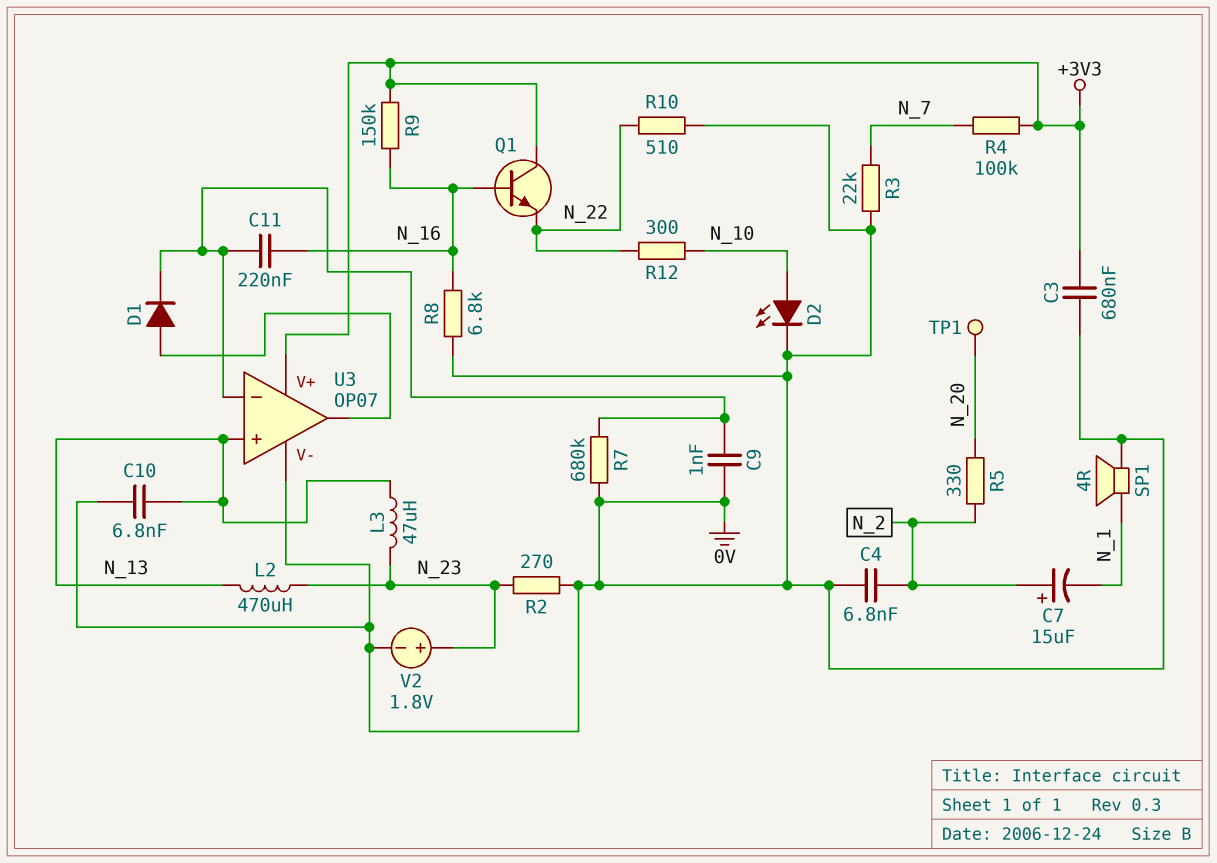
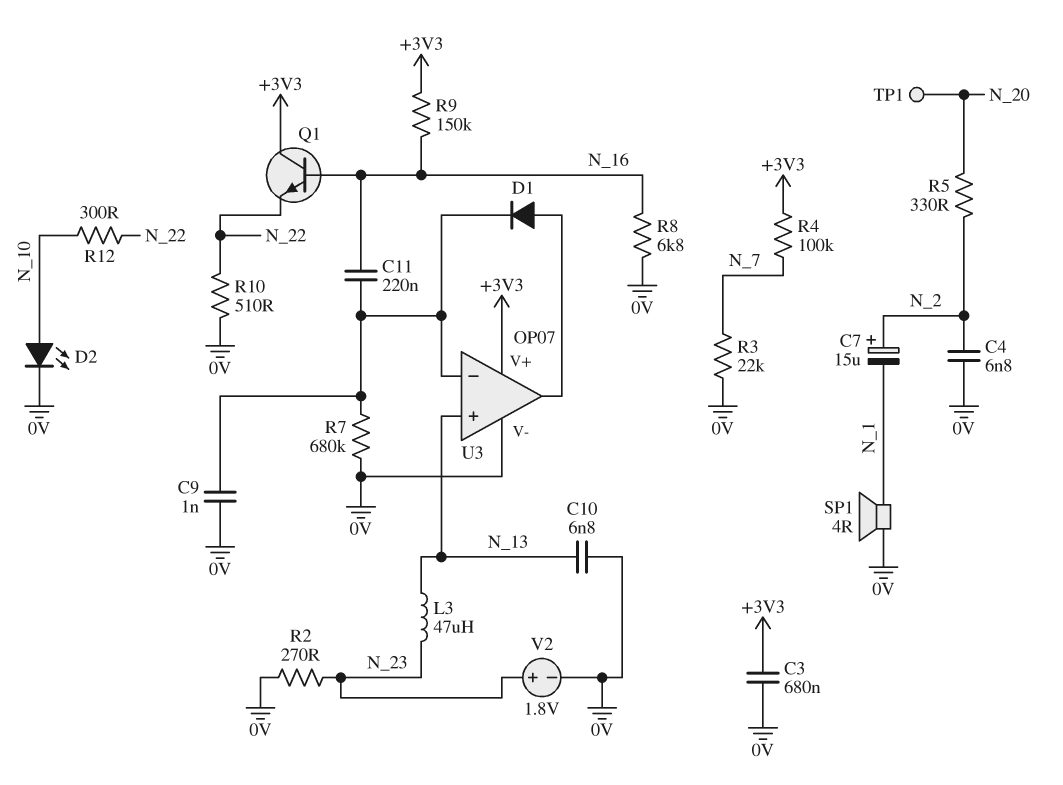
L2: 470uH (N_13, N_23) -> none

